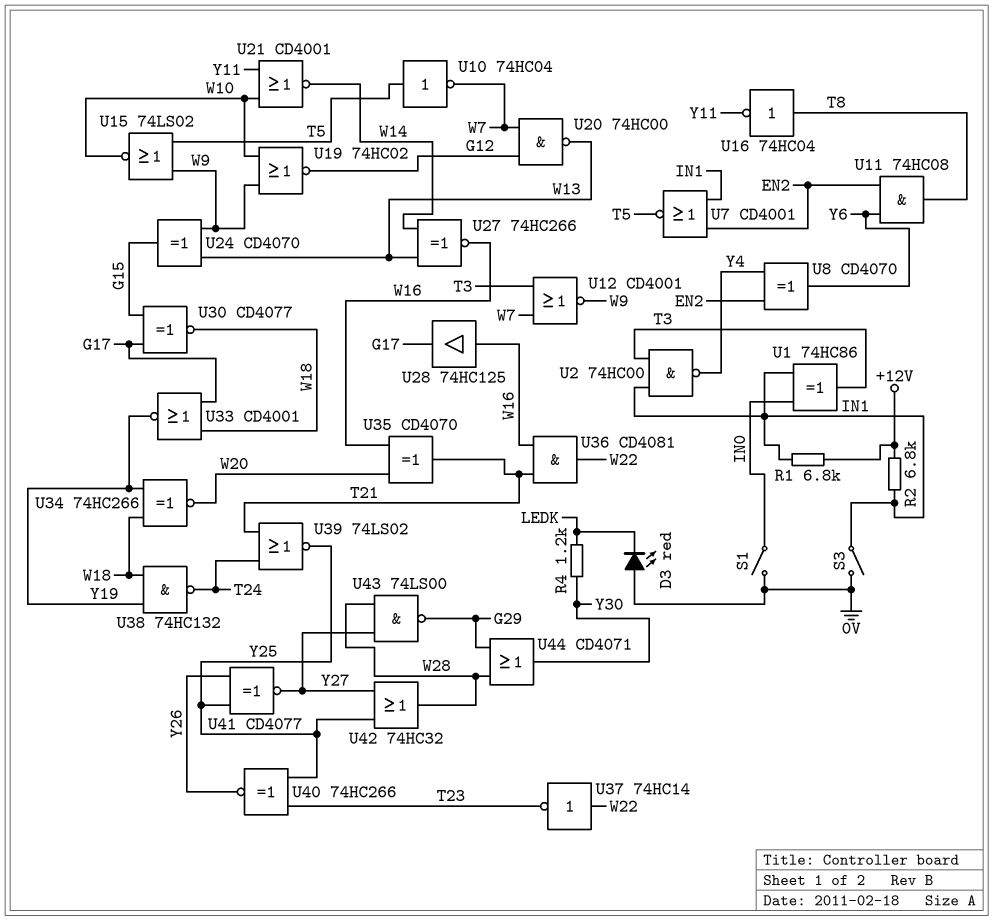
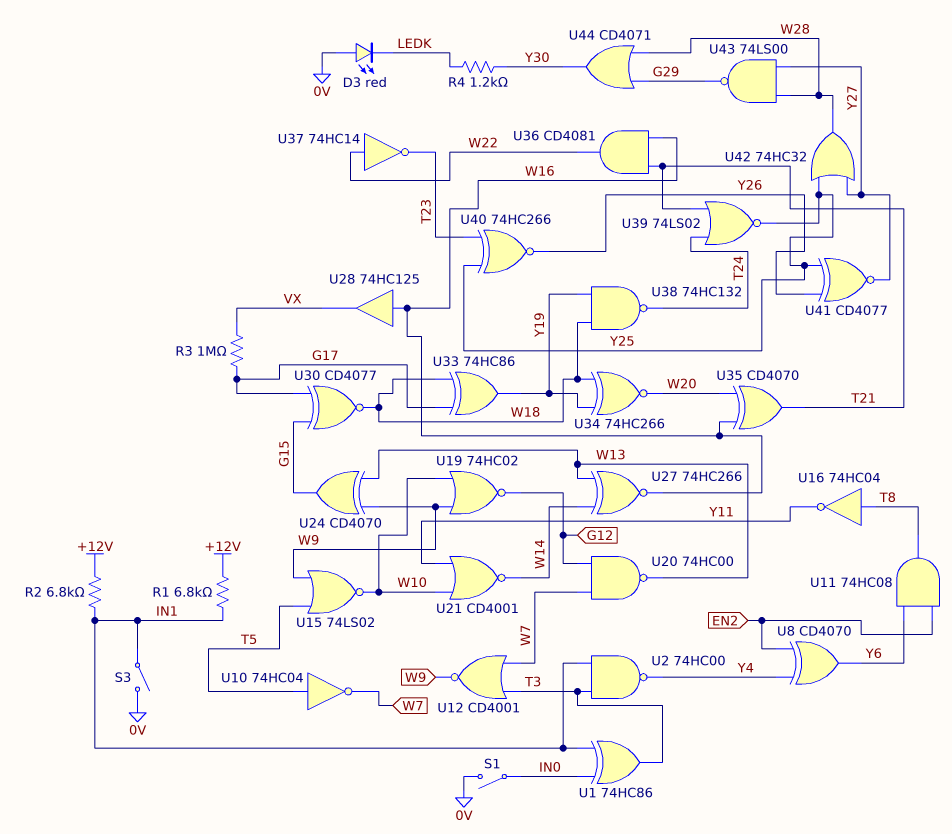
R3: none -> 1M (G17, VX)
U7: NOR CD4001 (in EN2, in IN1, out T5) -> none
U28: buffer 74HC125 (in W16, out G17) -> buffer 74HC125 (in W16, out VX)
U33: NOR CD4001 (in G17, in W18, out Y19) -> XOR 74HC86 (in G17, in W18, out Y19)

